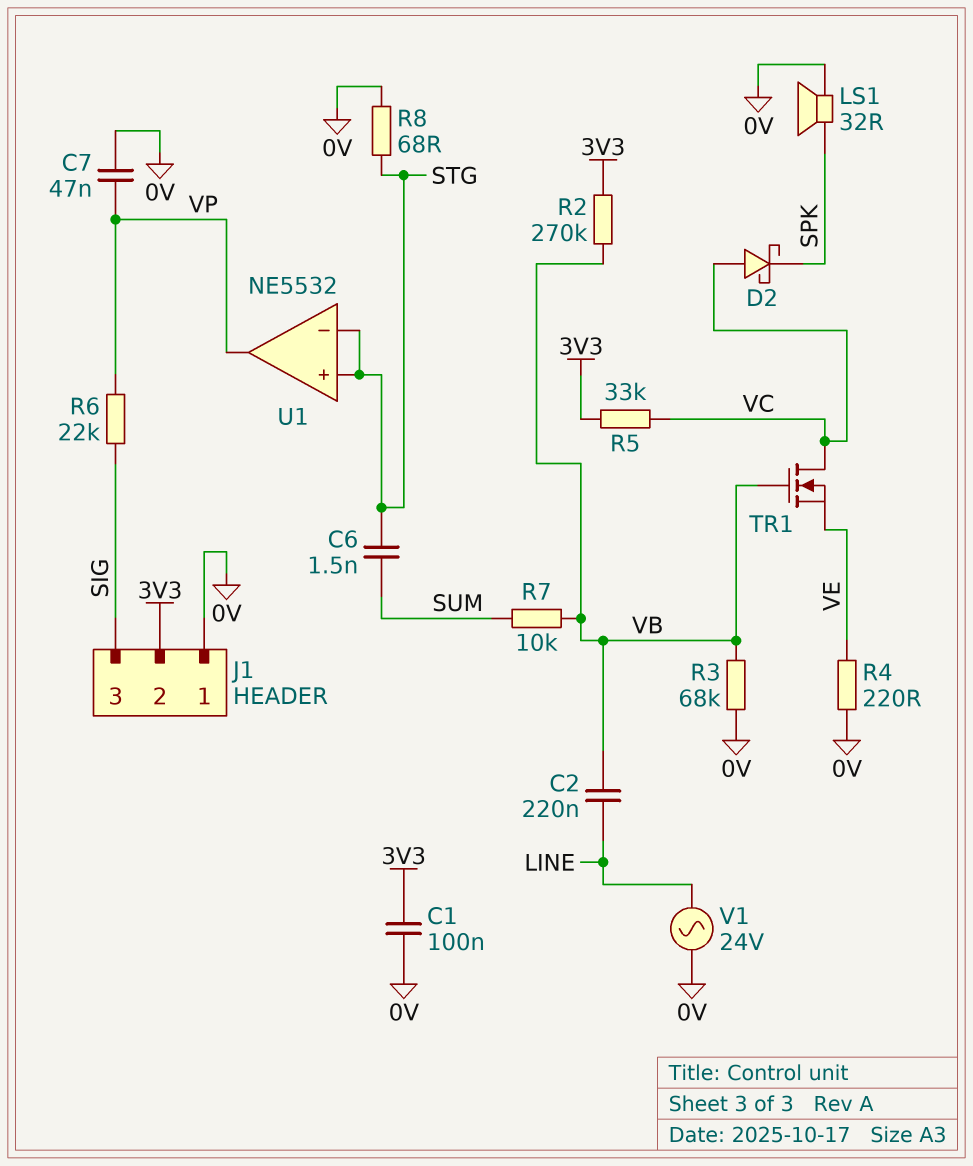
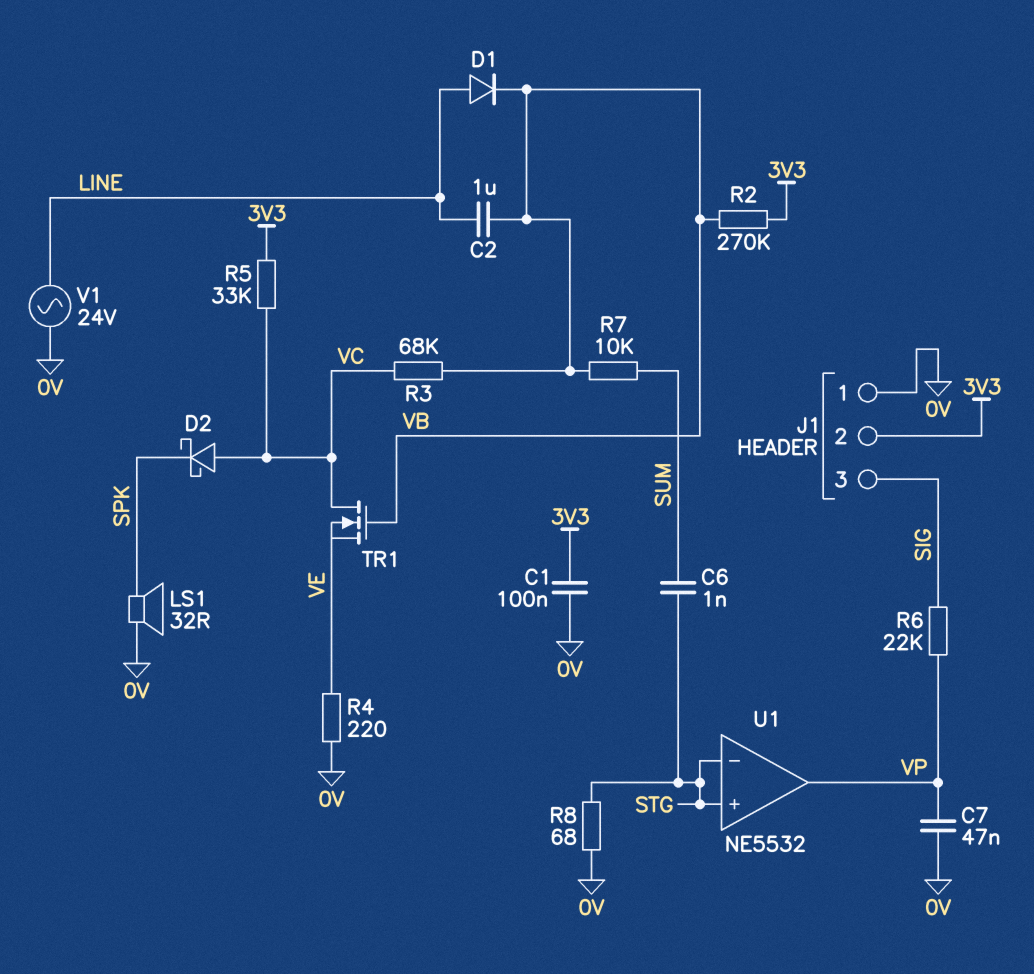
C2: 220nF (LINE, VB) -> 1uF (LINE, VB)
C6: 1.5nF (STG, SUM) -> 1nF (STG, SUM)
D1: none -> diode (A LINE, K VB)
R3: 68k (0V, VB) -> 68k (VB, VC)

